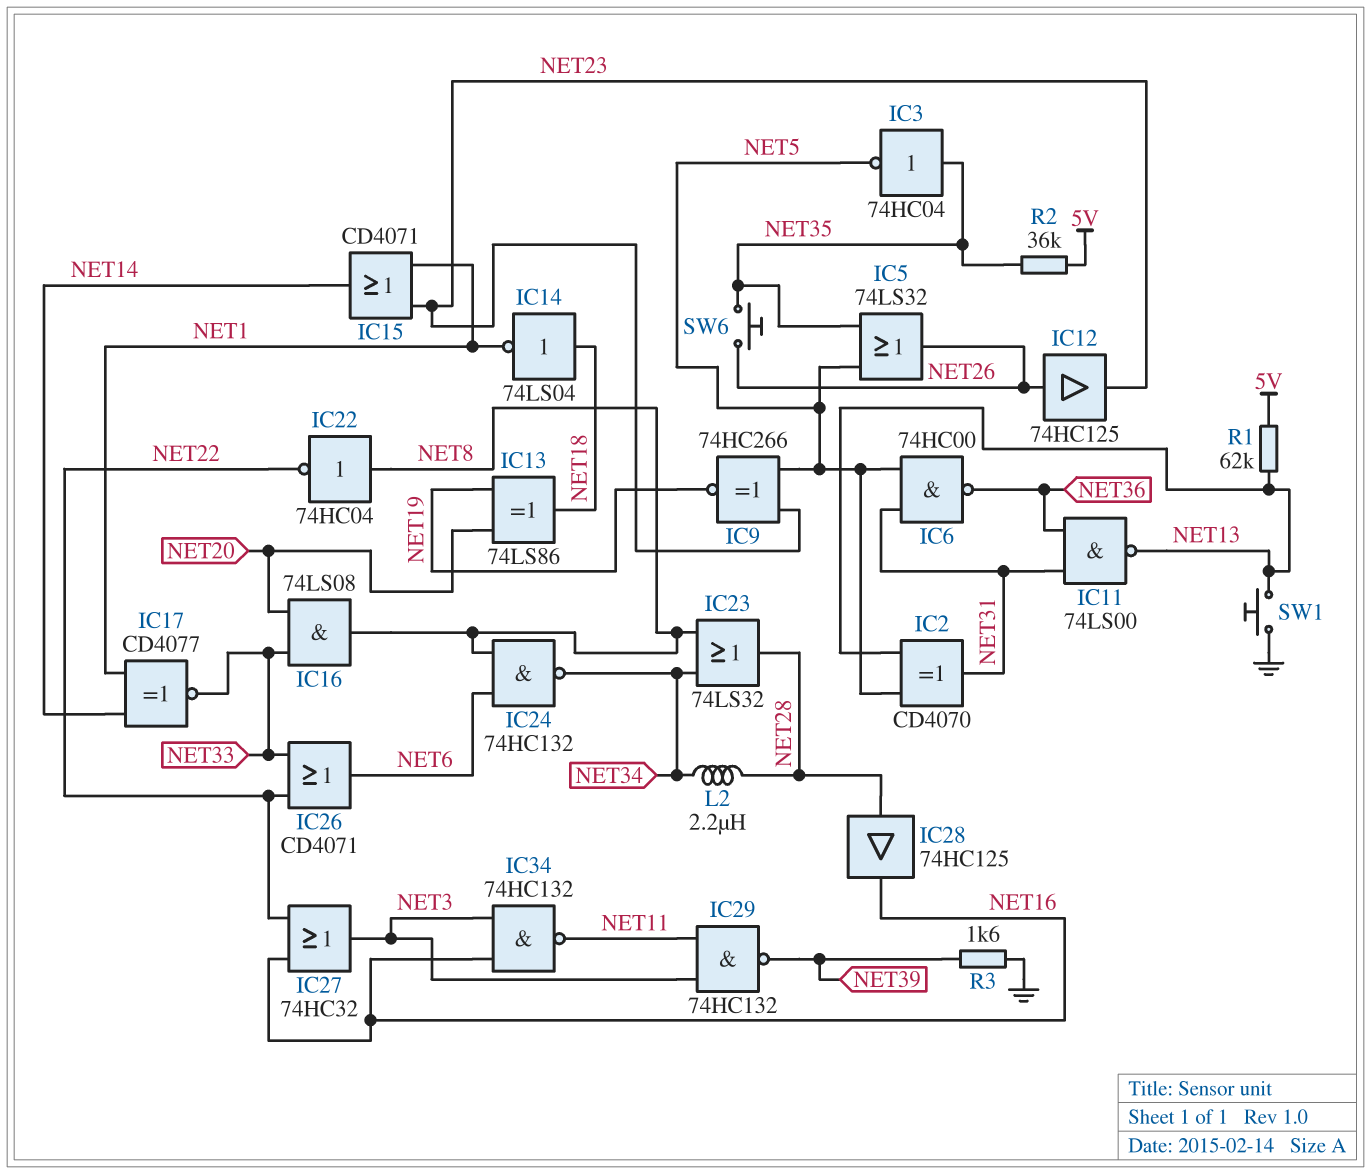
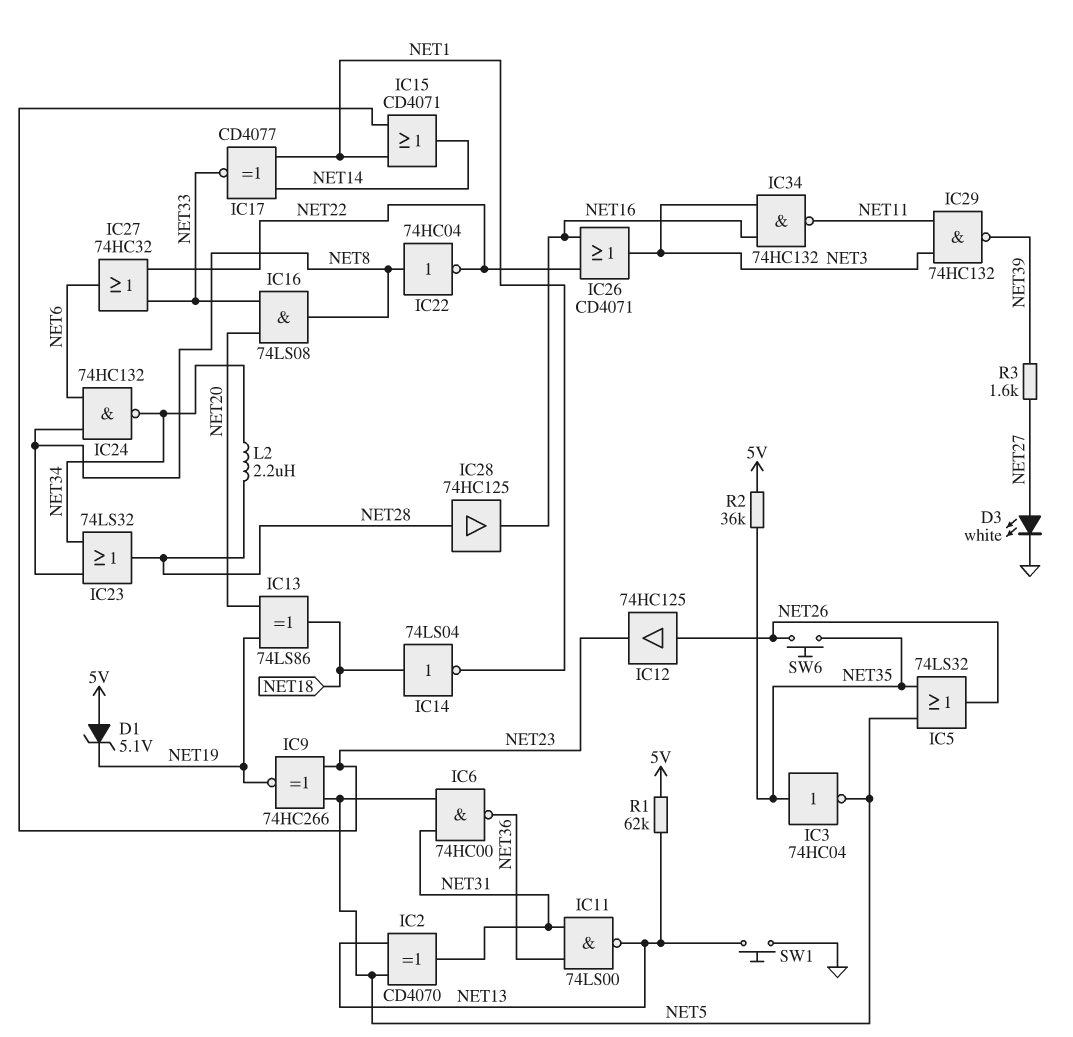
D1: none -> zener 5.1V (A 5V, K NET19)
D3: none -> LED white (A NET27, K GND)
IC26: OR CD4071 (in NET22, in NET33, out NET6) -> OR CD4071 (in NET16, in NET22, out NET3)
IC27: OR 74HC32 (in NET16, in NET22, out NET3) -> OR 74HC32 (in NET22, in NET33, out NET6)
R3: 1.6k (GND, NET39) -> 1.6k (NET27, NET39)

